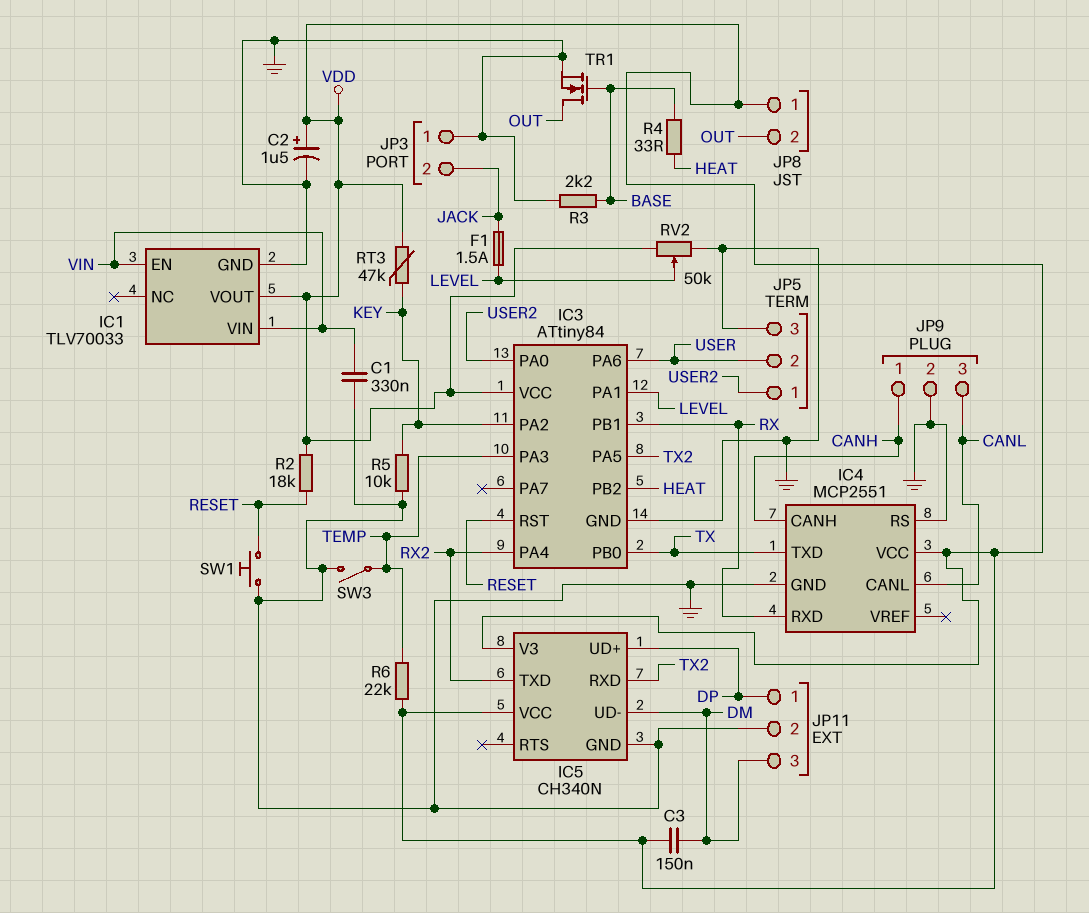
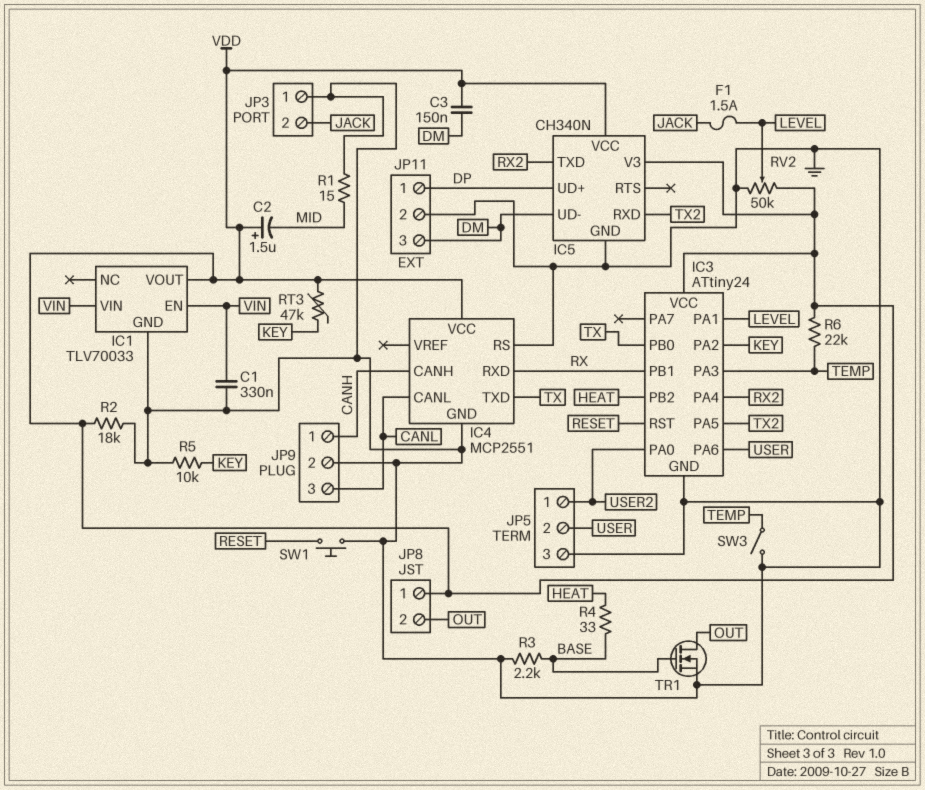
C2: 1.5uF (plus VDD, minus GND) -> 1.5uF (plus VDD, minus MID)
IC3: ATtiny84 -> ATtiny24
R1: none -> 15 (GND, MID)
R2: 18k (RESET, VDD) -> 18k (GND, VDD)

